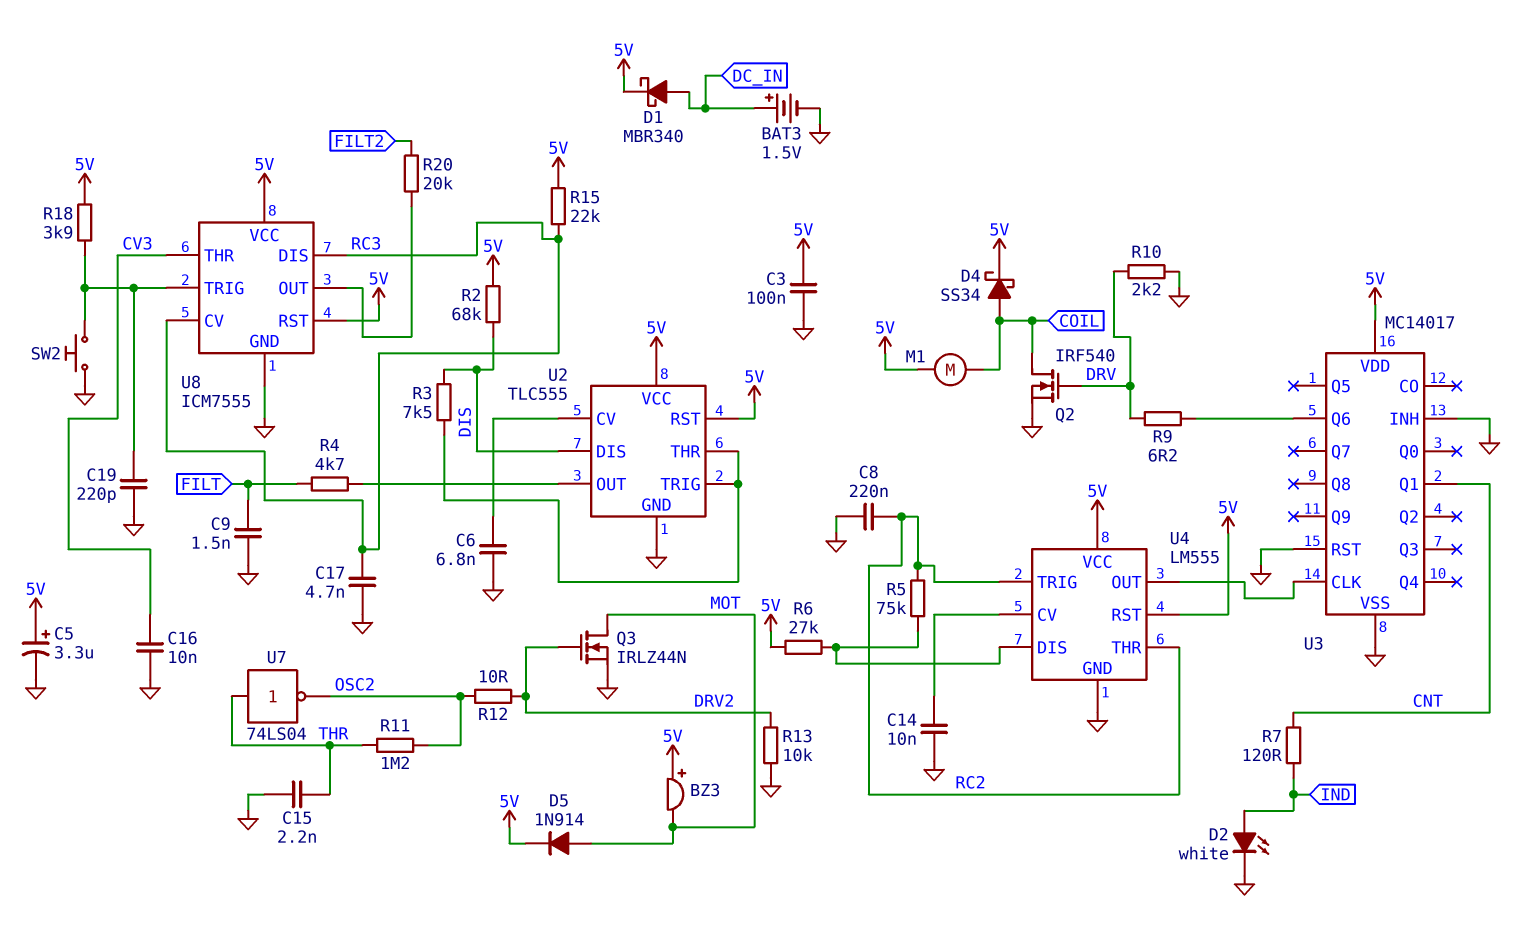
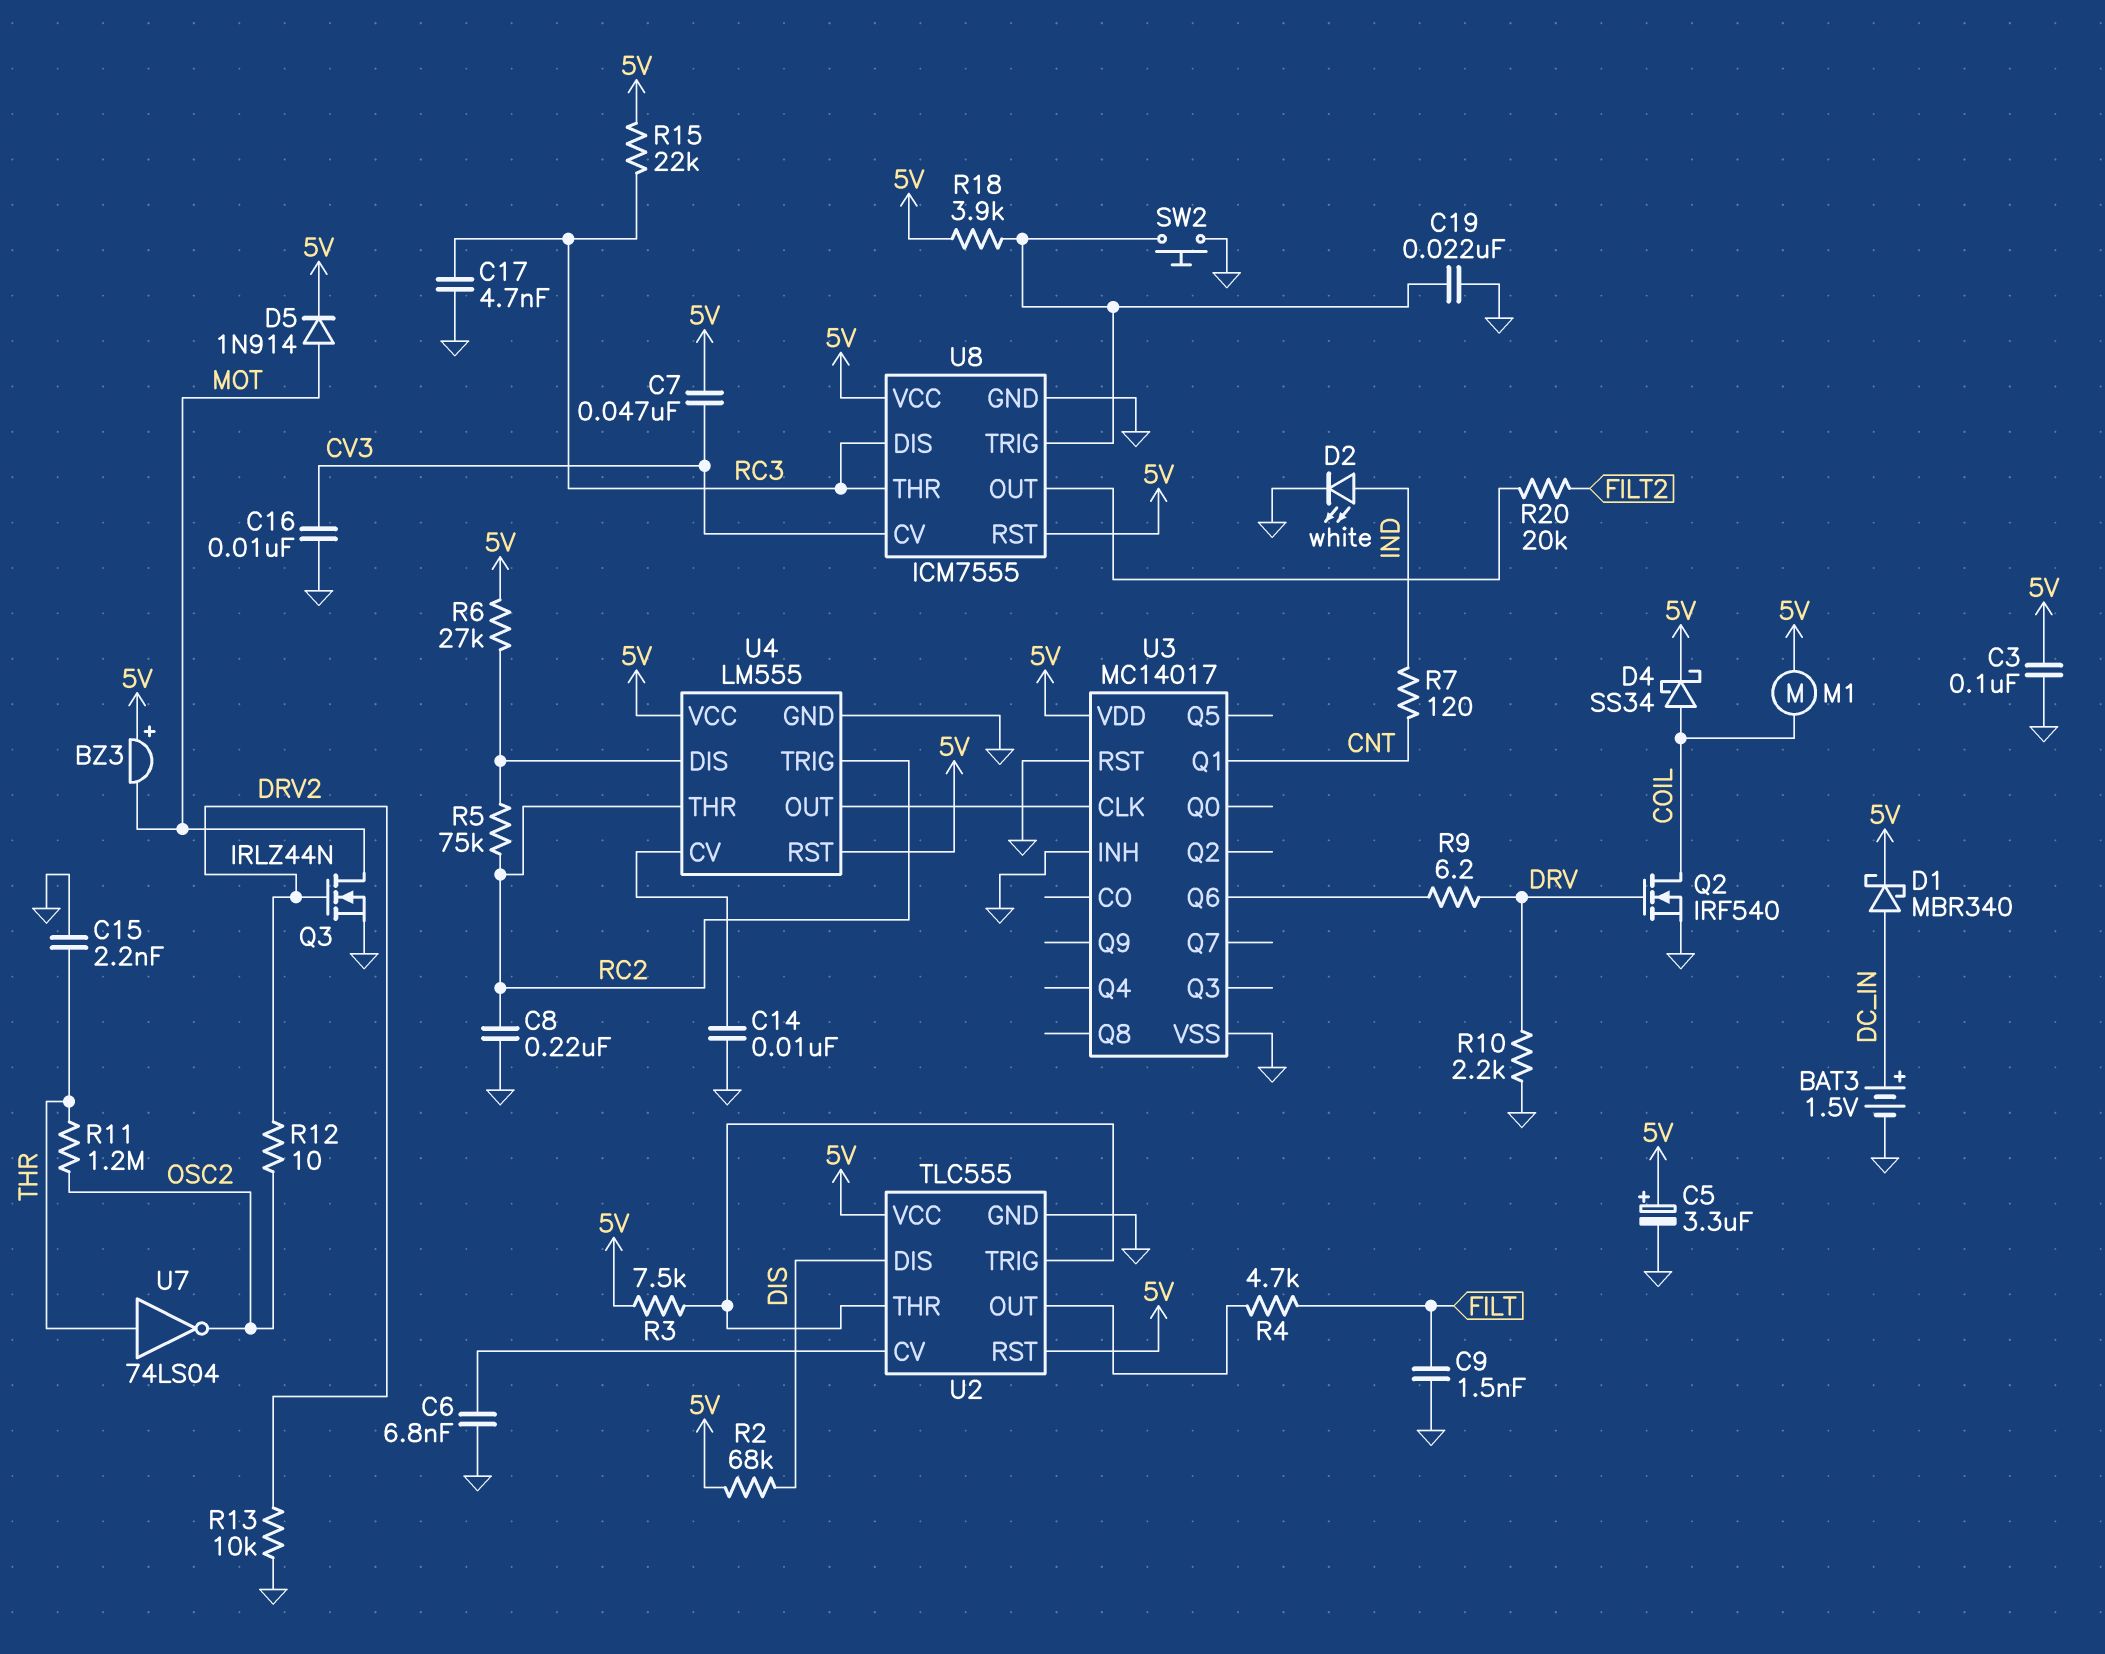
C7: none -> 47nF (5V, CV3)
C19: 220pF (GND, U8/TRIG) -> 22nF (GND, U8/TRIG)
R3: 7.5k (DIS, U2/THR) -> 7.5k (5V, U2/THR)
U8 pin CV: RC3 -> CV3
U8 pin THR: CV3 -> RC3

